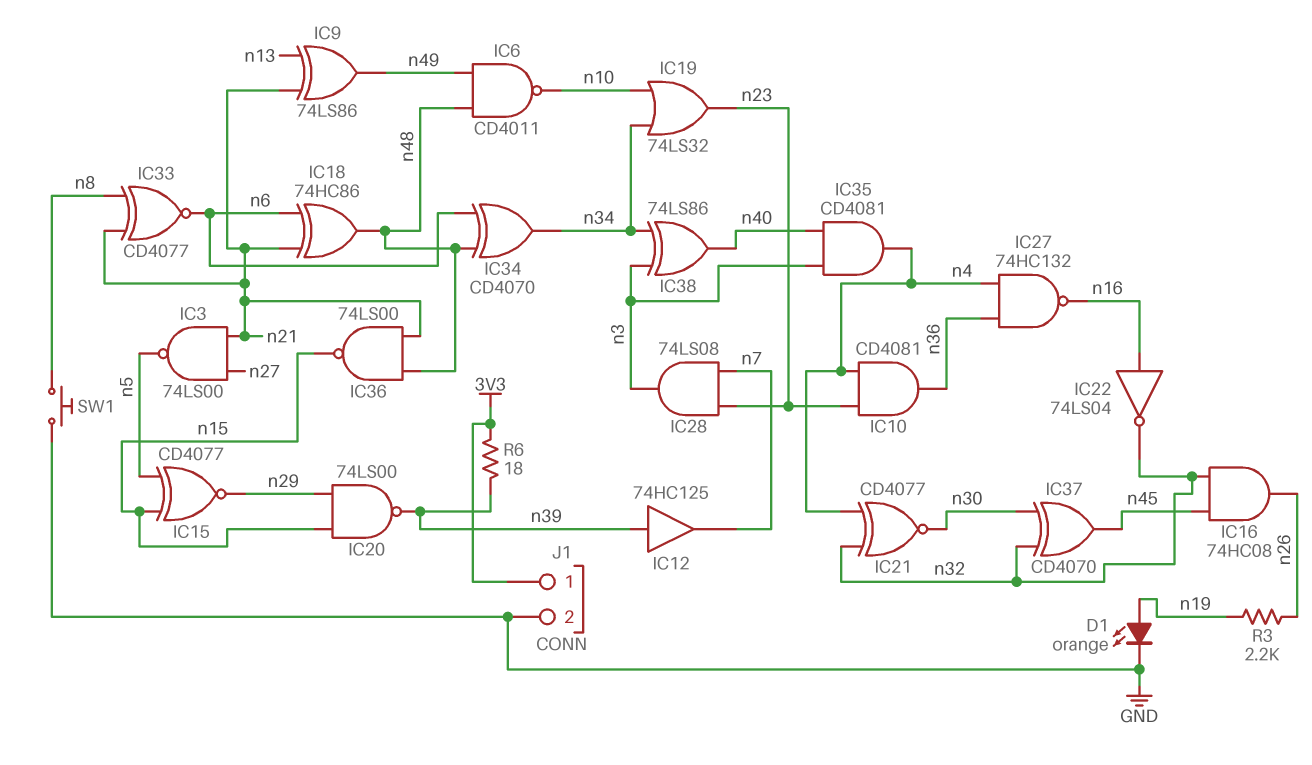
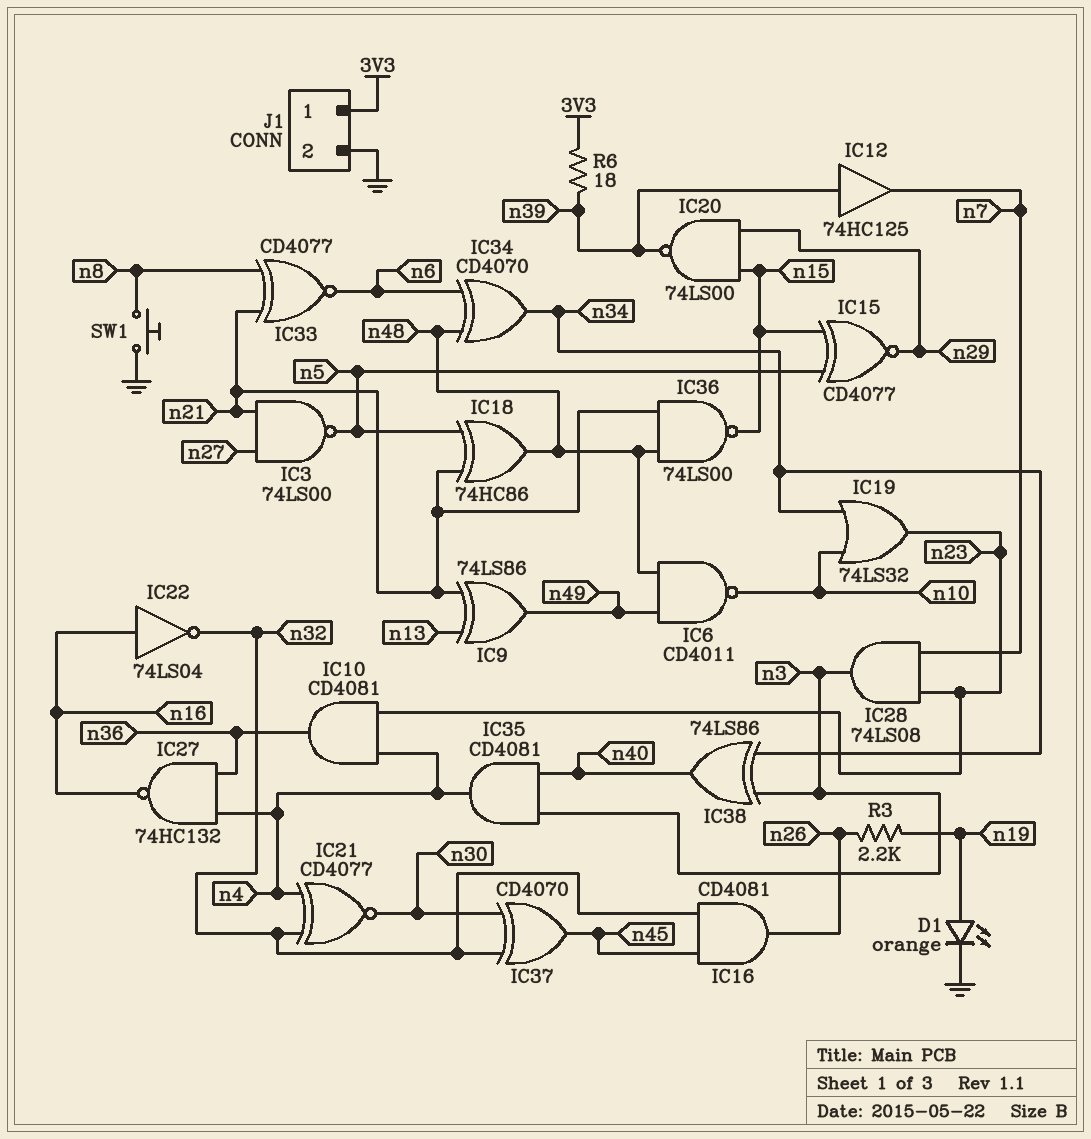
IC16: AND 74HC08 (in n32, in n45, out n26) -> AND CD4081 (in n32, in n45, out n26)
IC18: XOR 74HC86 (in n6, in n21, out n48) -> XOR 74HC86 (in n5, in n21, out n48)

